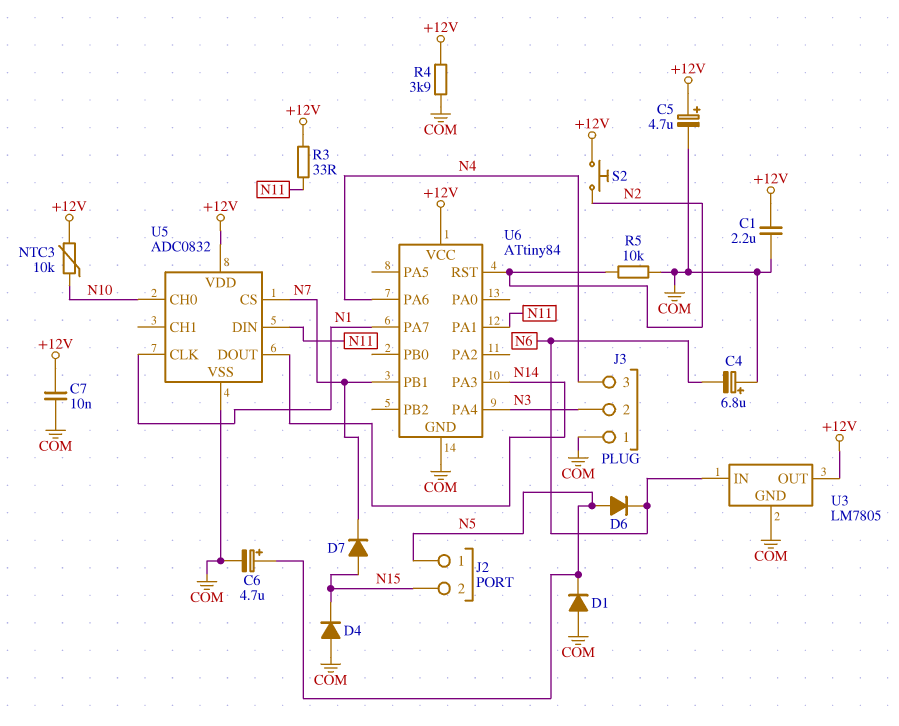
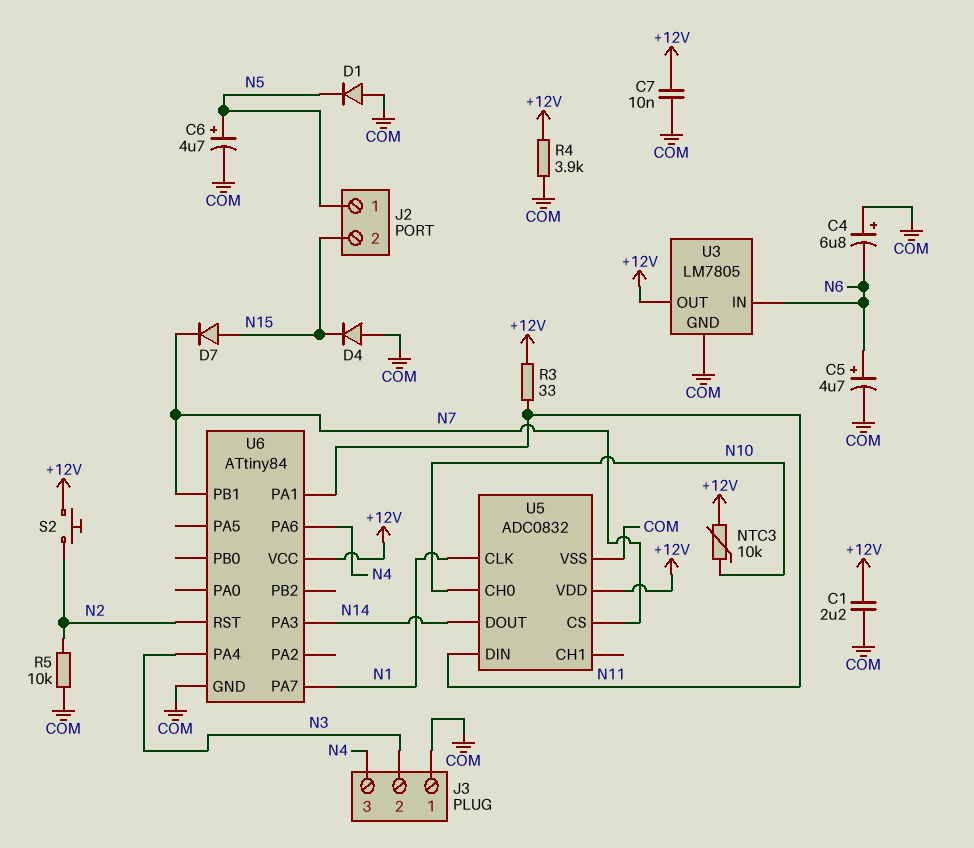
C5: 4.7uF (plus +12V, minus COM) -> 4.7uF (plus N6, minus COM)
D6: diode (A N5, K N6) -> none

